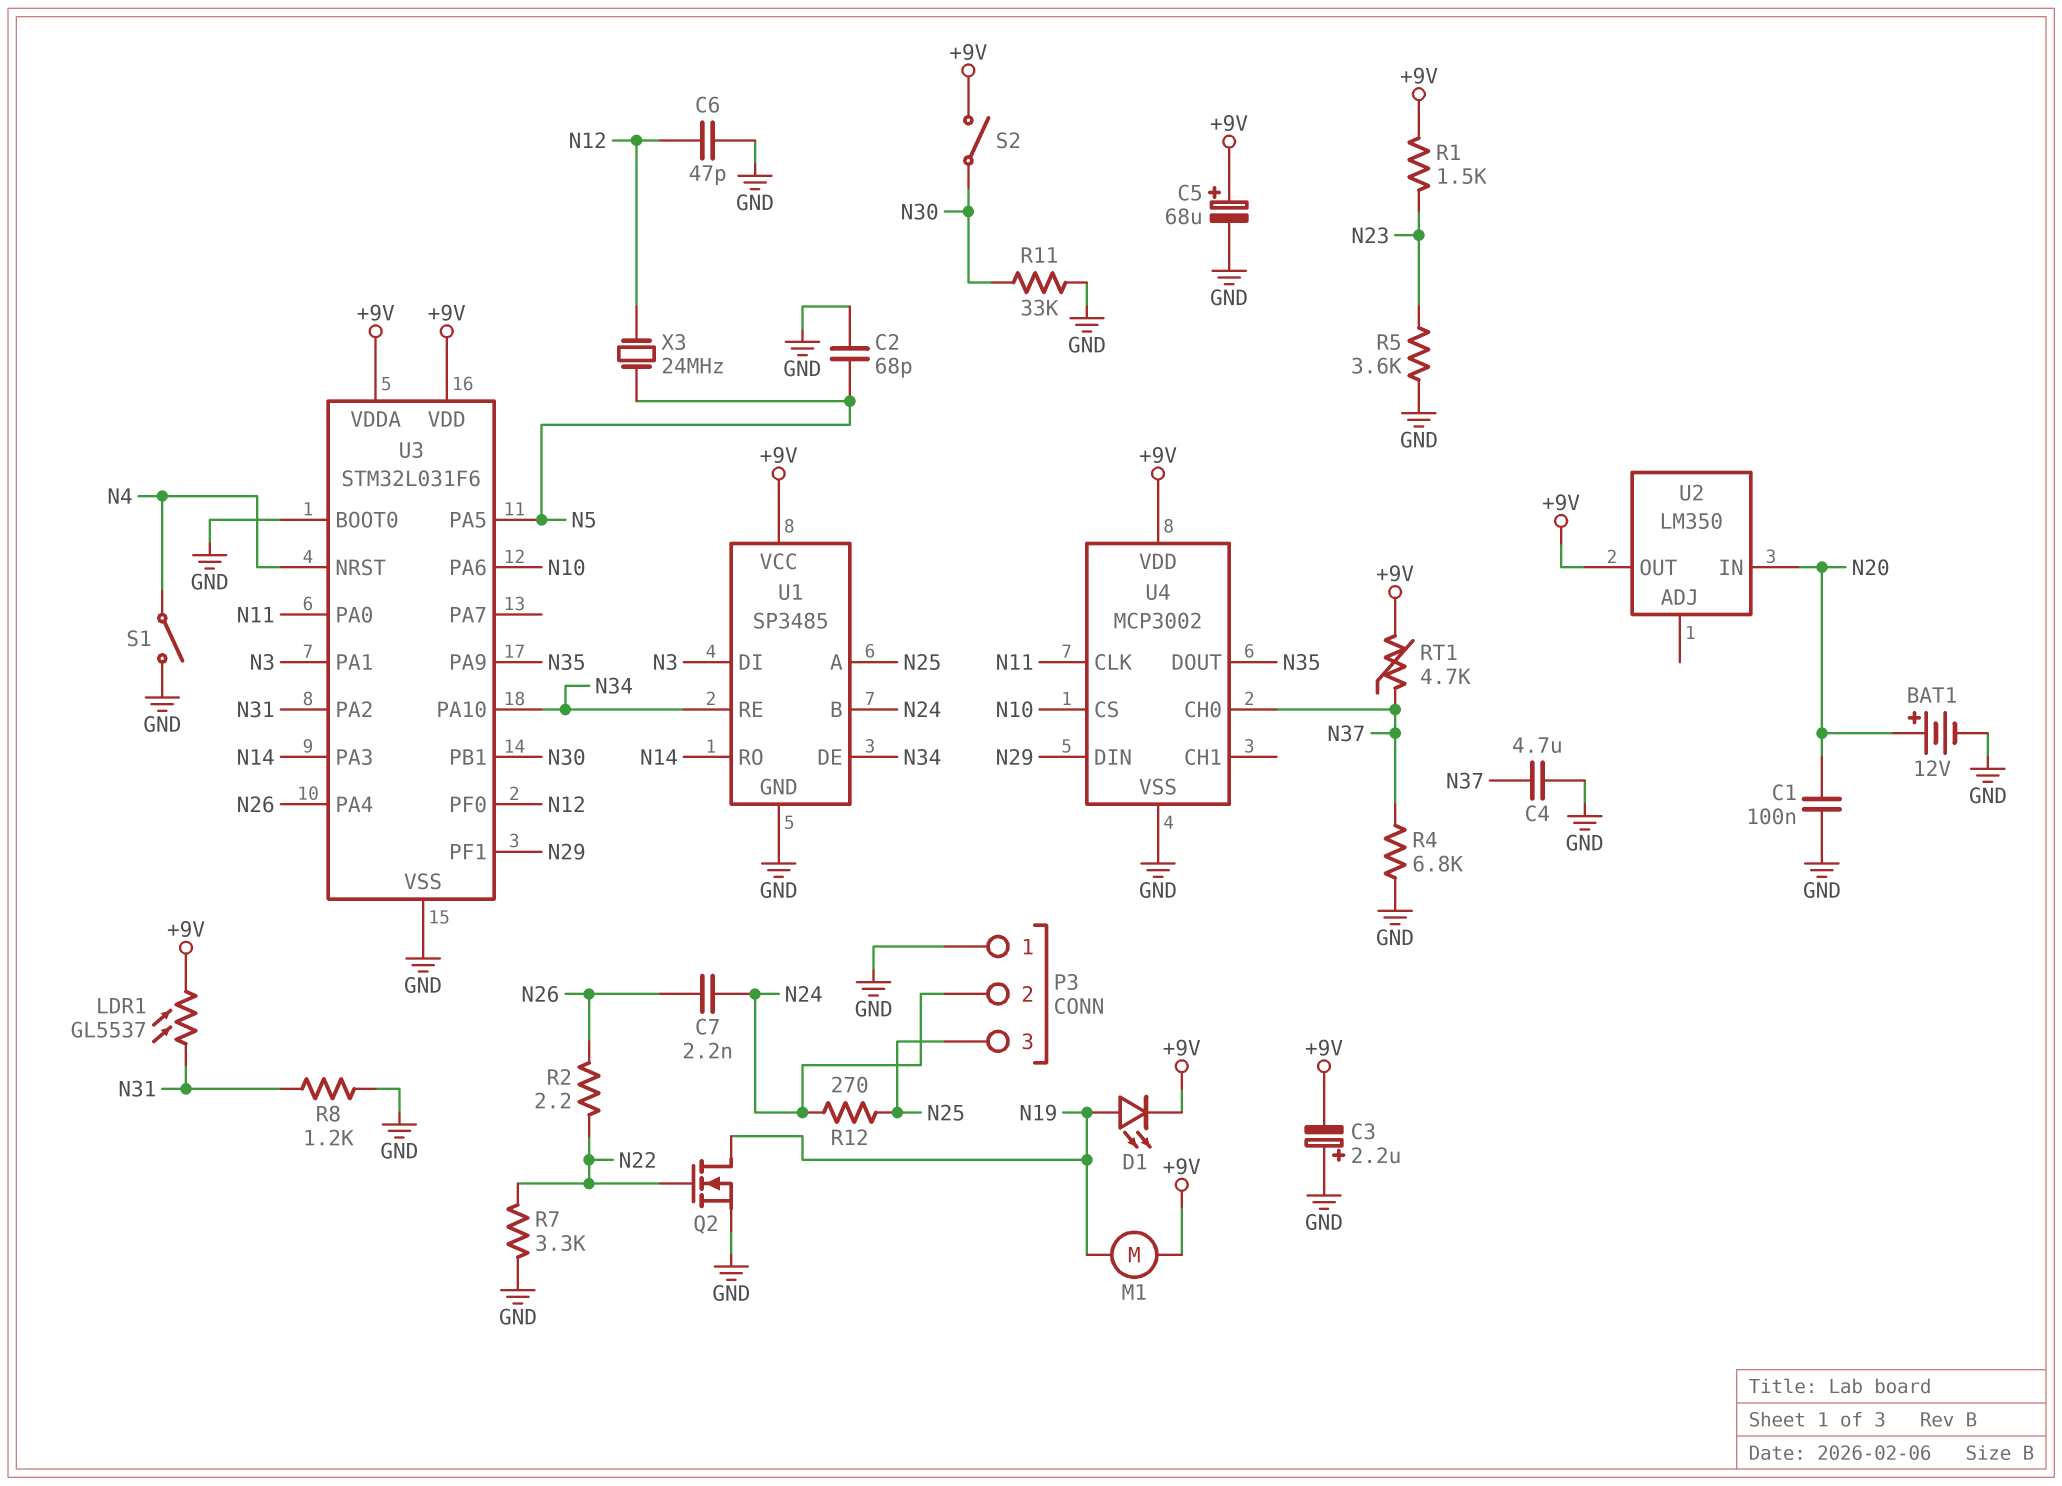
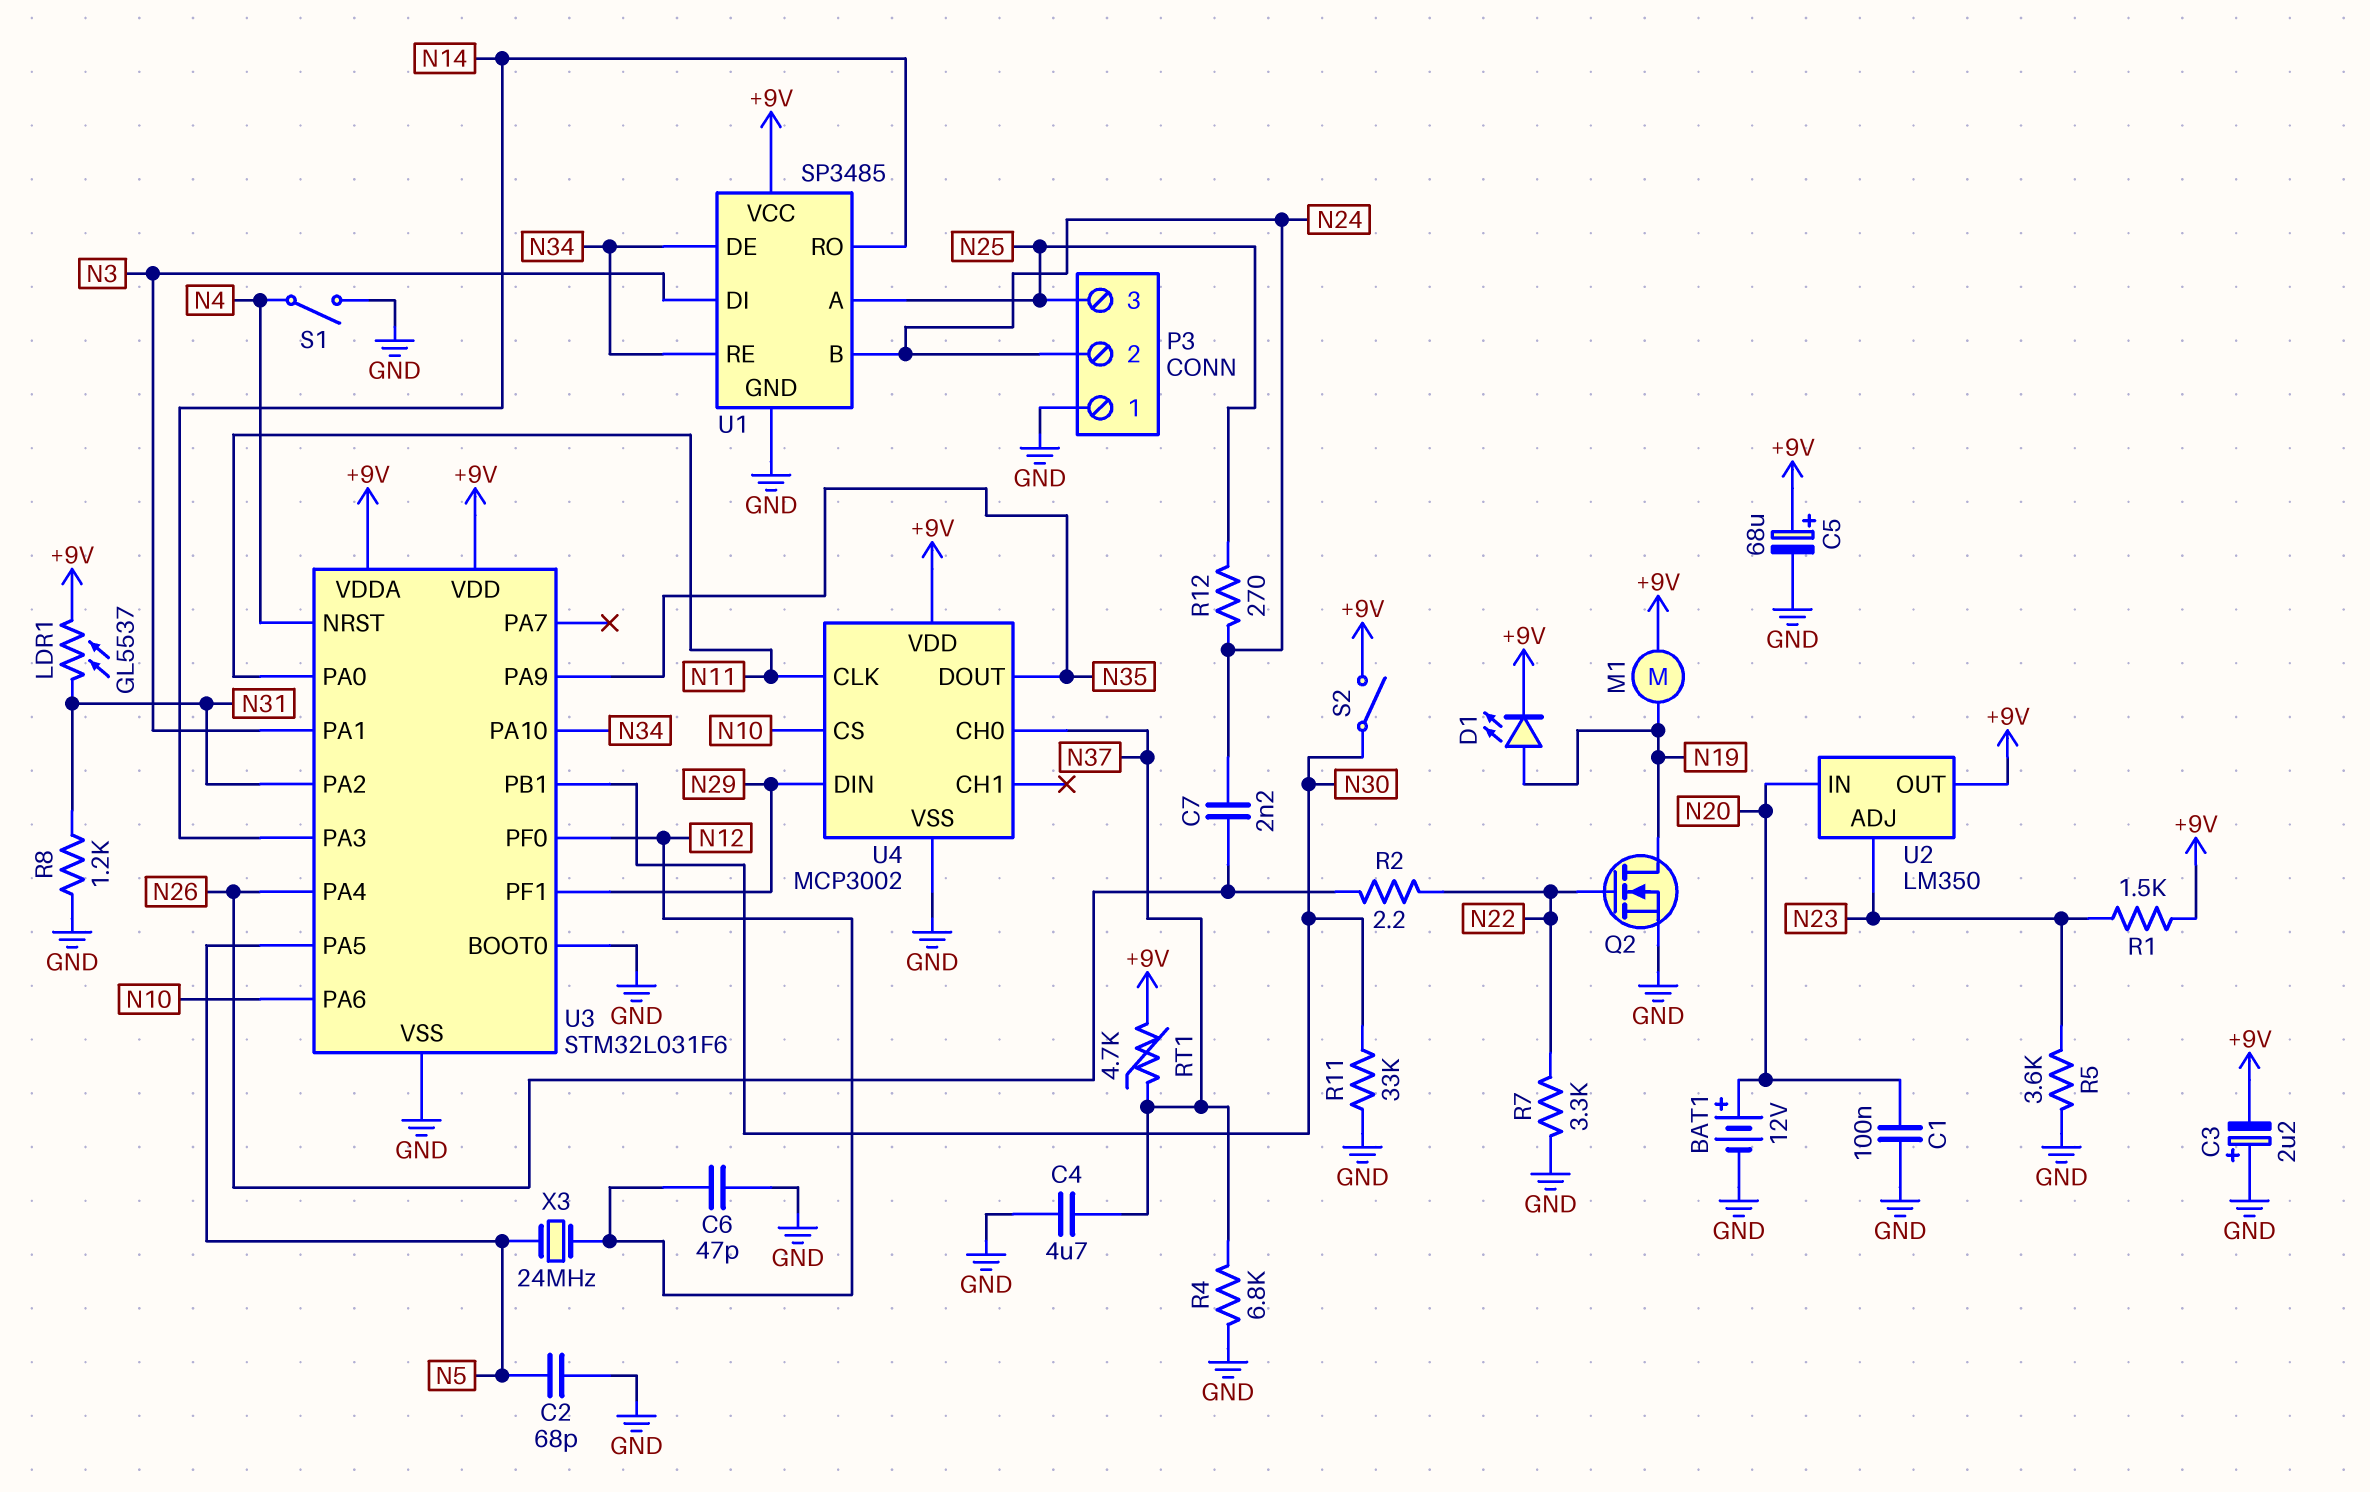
U2 pin ADJ: none -> N23

